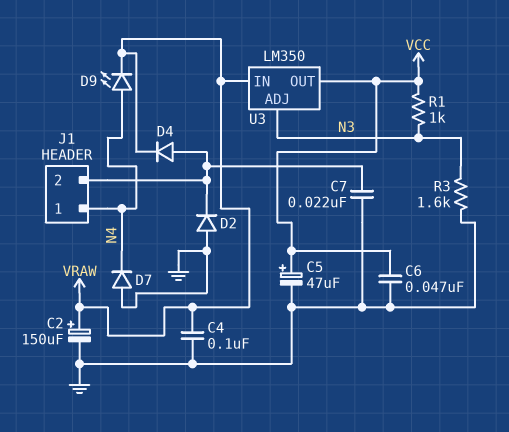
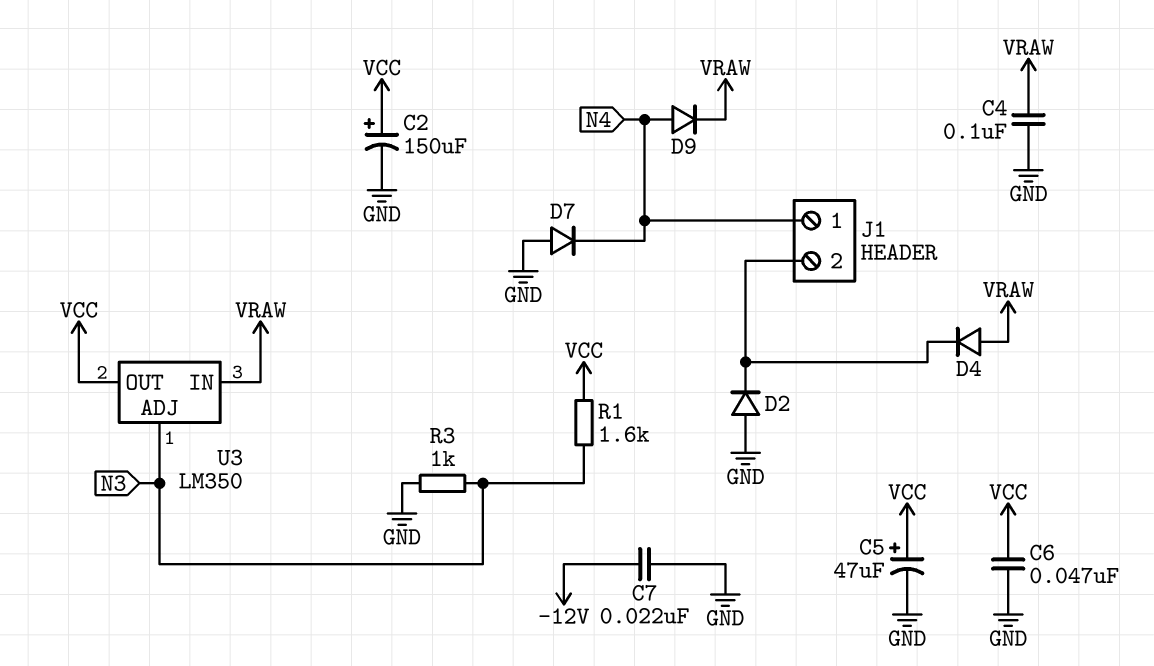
C2: 150uF (plus VRAW, minus GND) -> 150uF (plus VCC, minus GND)
C7: 22nF (GND, J1/2) -> 22nF (-12V, GND)
D4: diode (A J1/2, K VRAW) -> diode (A VRAW, K J1/2)
D9: LED (A N4, K VRAW) -> diode (A N4, K VRAW)
R1: 1k (N3, VCC) -> 1.6k (N3, VCC)
R3: 1.6k (GND, N3) -> 1k (GND, N3)

